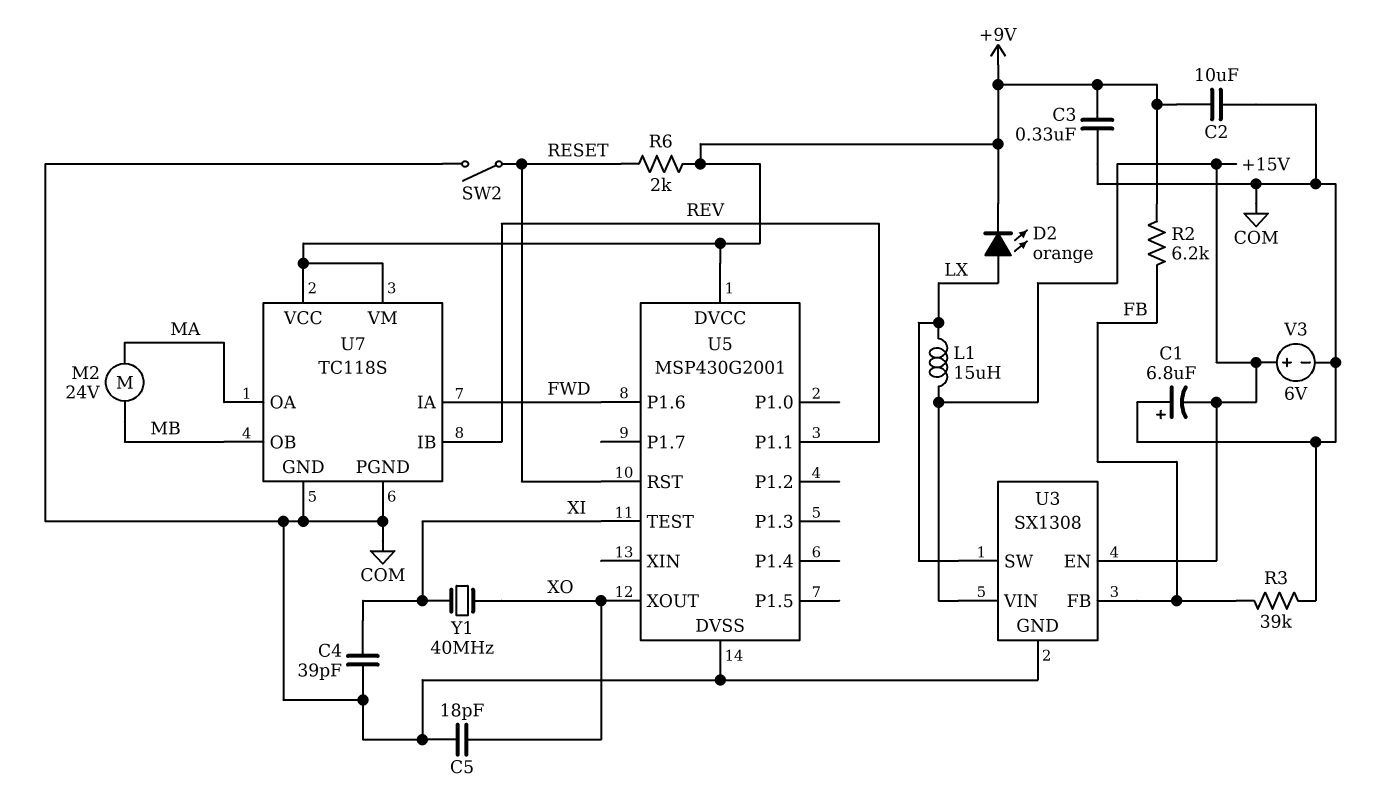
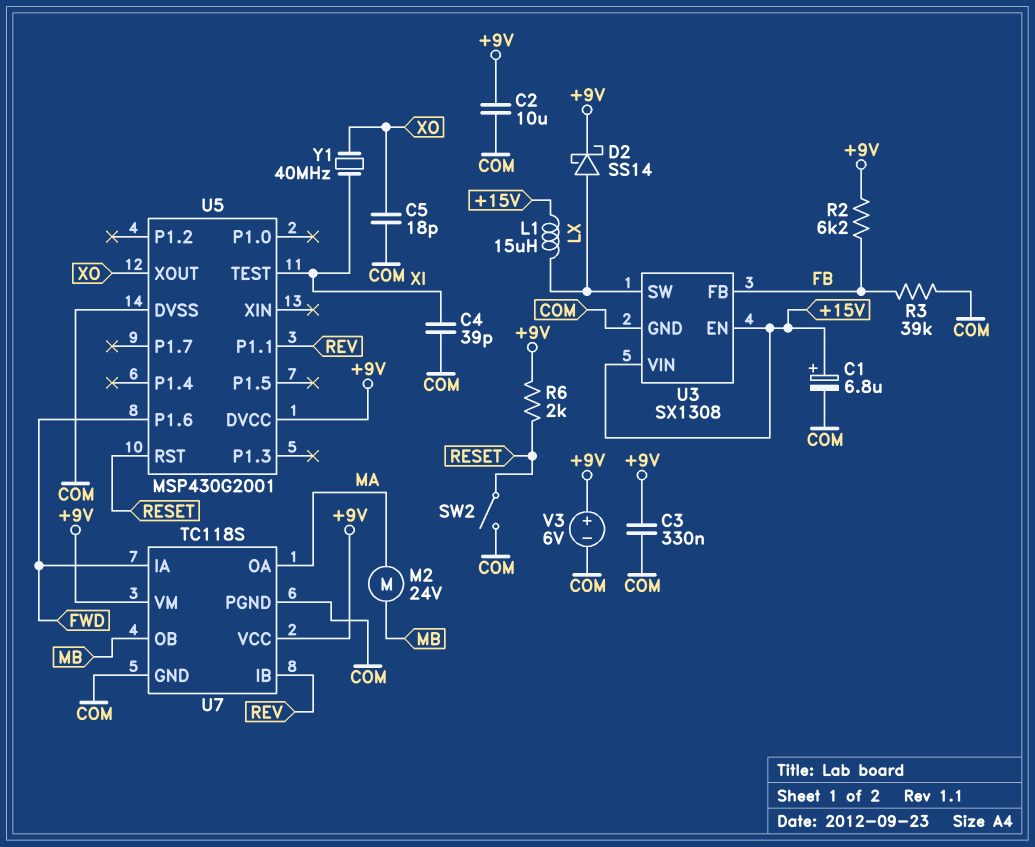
C1: 6.8uF (plus COM, minus +15V) -> 6.8uF (plus +15V, minus COM)
D2: LED orange (A LX, K +9V) -> schottky SS14 (A LX, K +9V)
V3: 6V (plus +15V, minus COM) -> 6V (plus +9V, minus COM)

